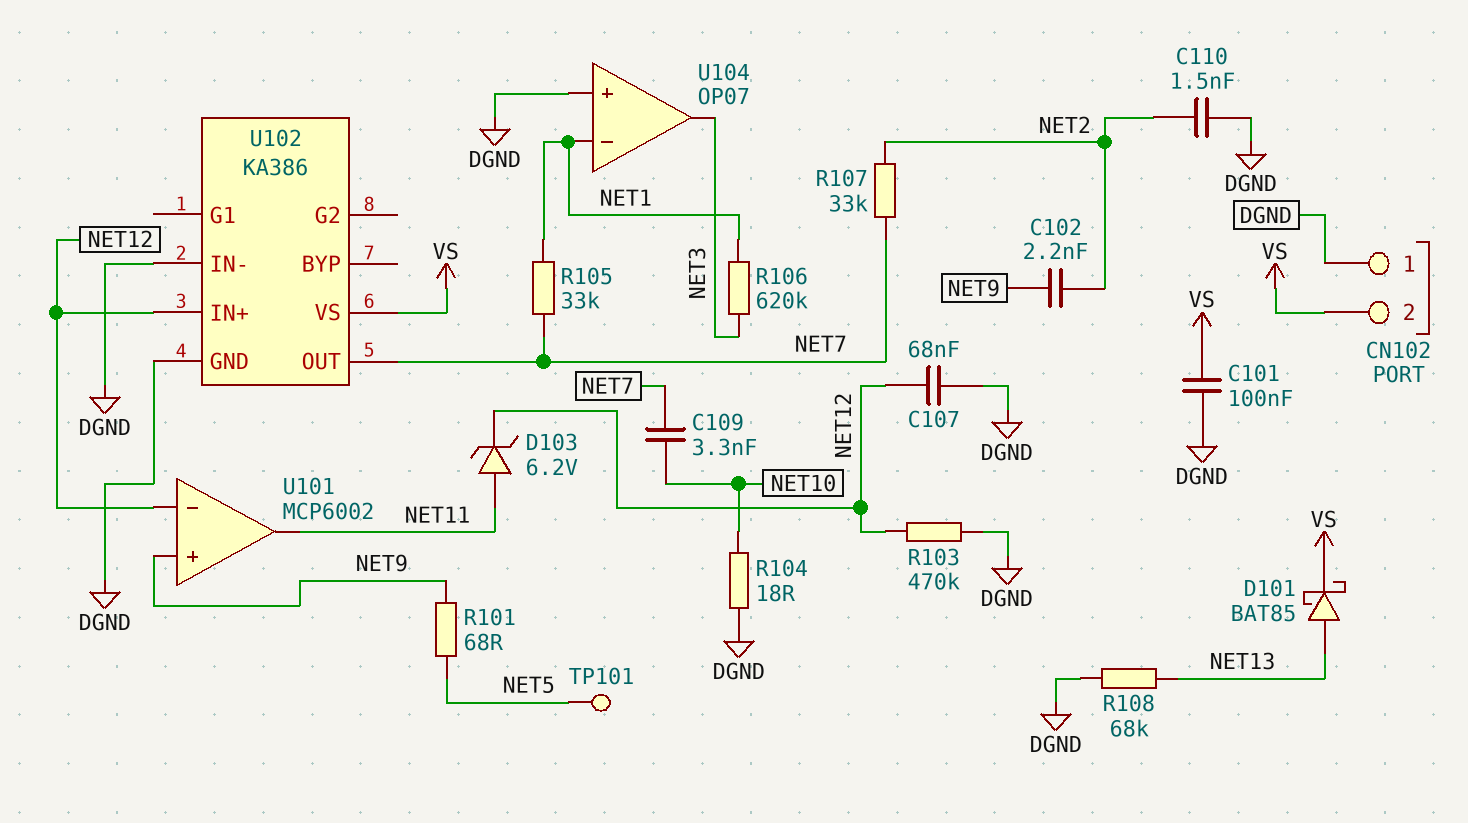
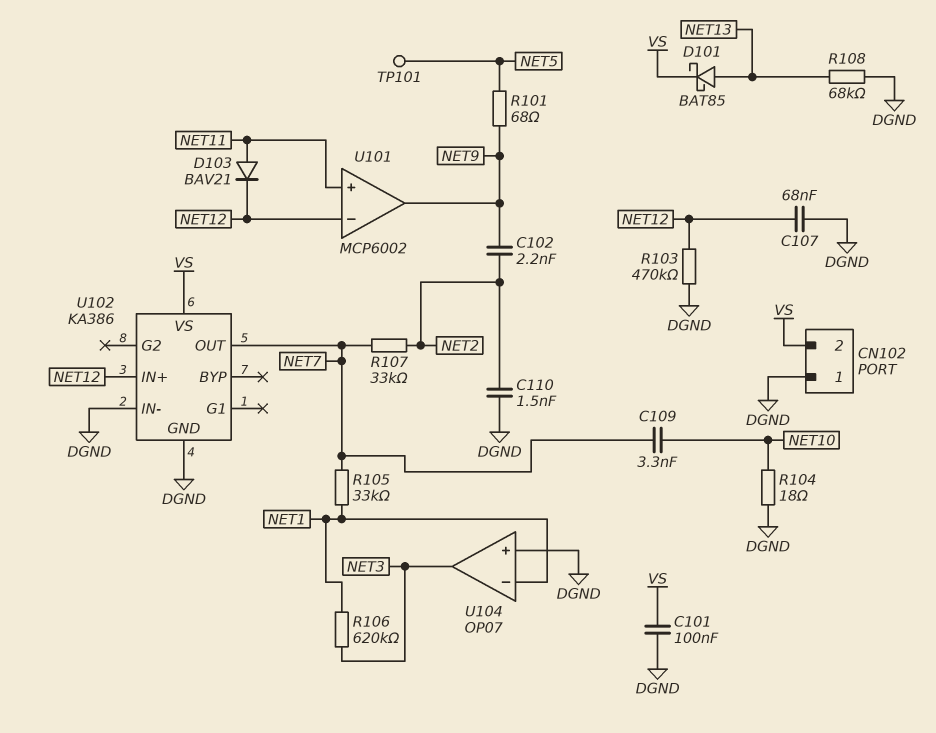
D103: zener 6.2V (A NET11, K NET12) -> diode BAV21 (A NET11, K NET12)
U101 pin in+: NET9 -> NET11
U101 pin out: NET11 -> NET9

